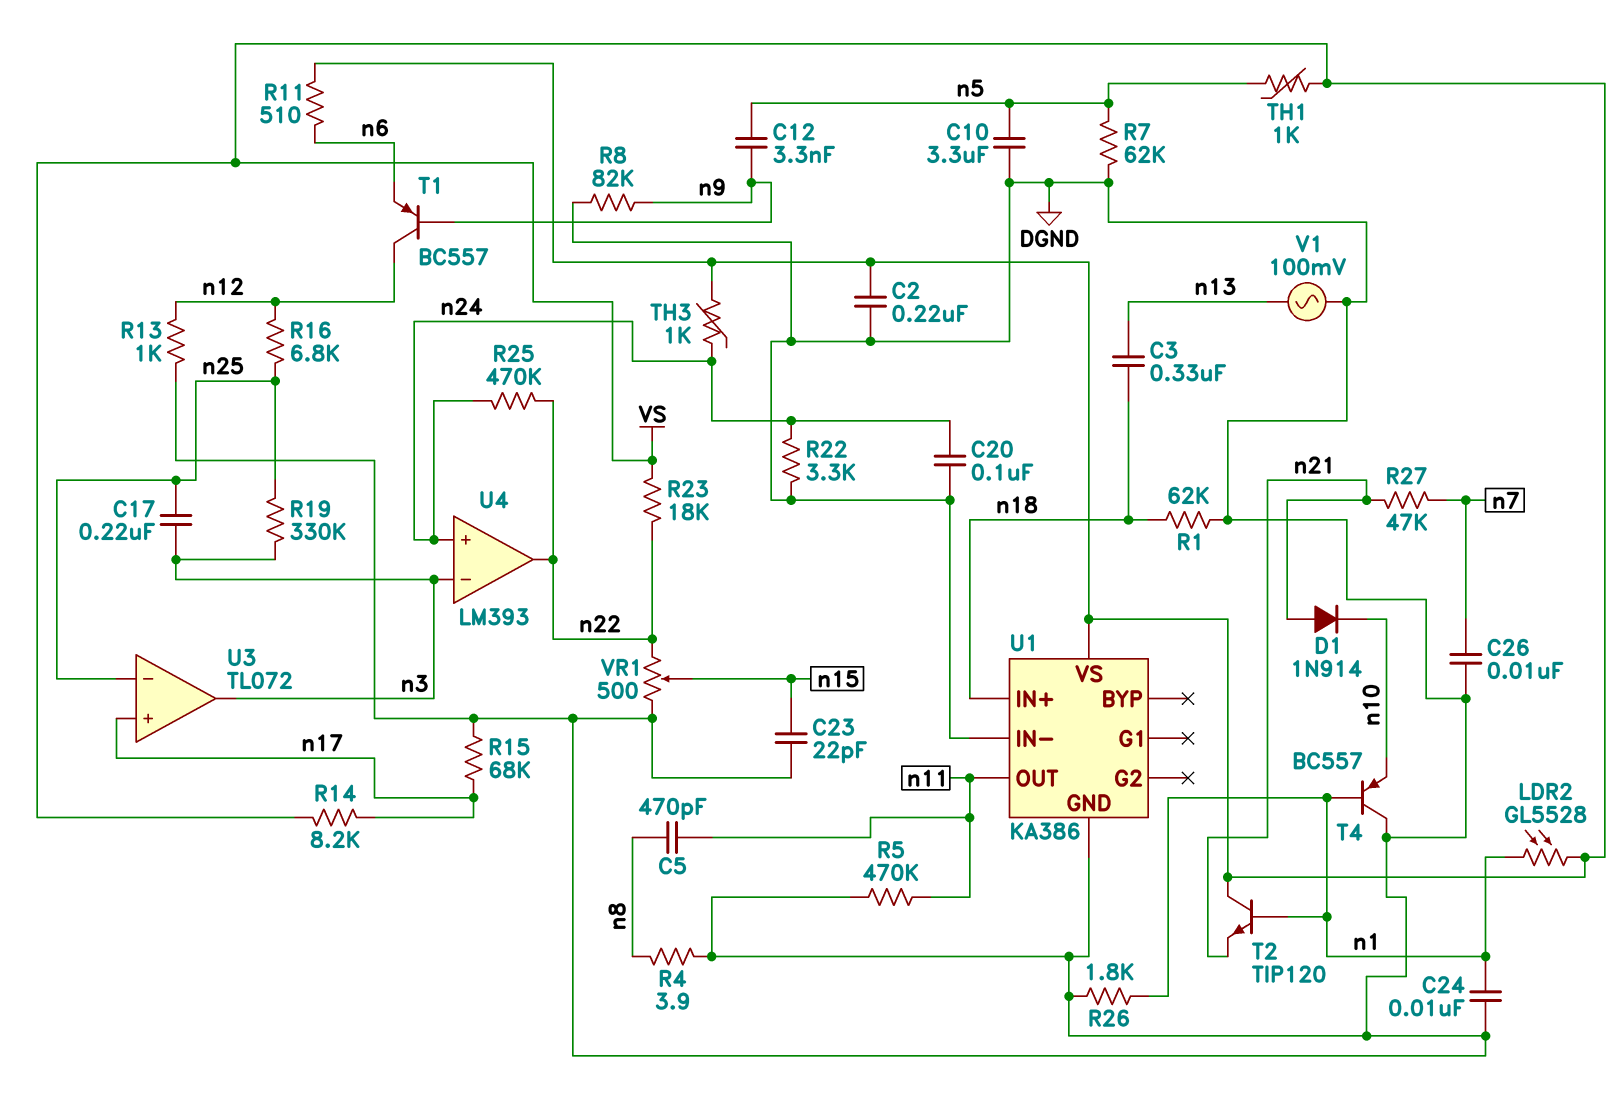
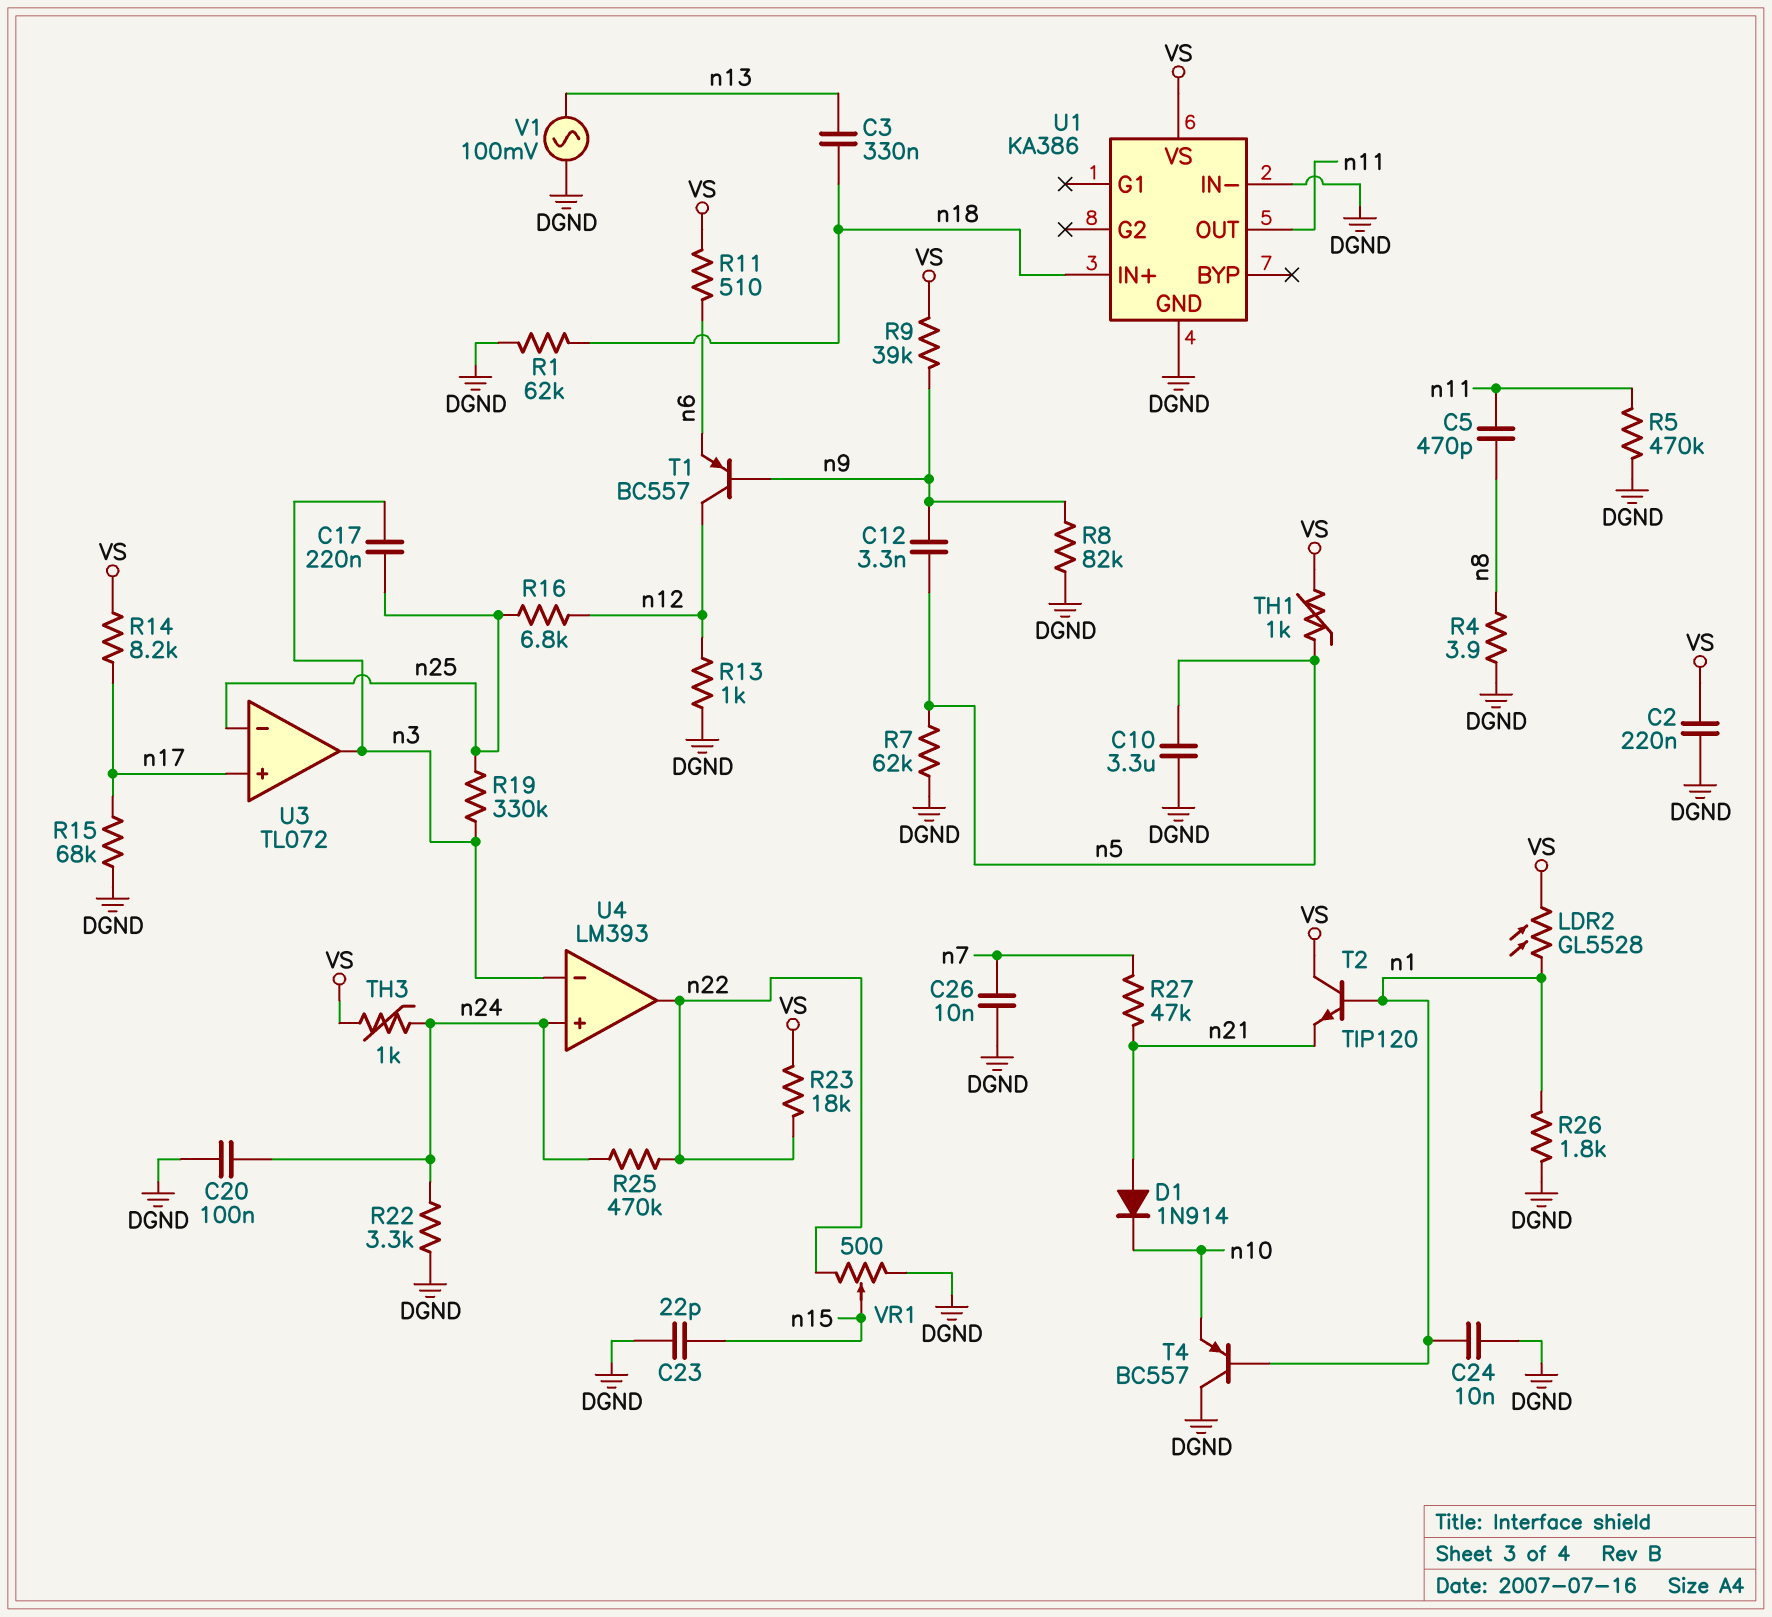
R9: none -> 39k (VS, n9)

